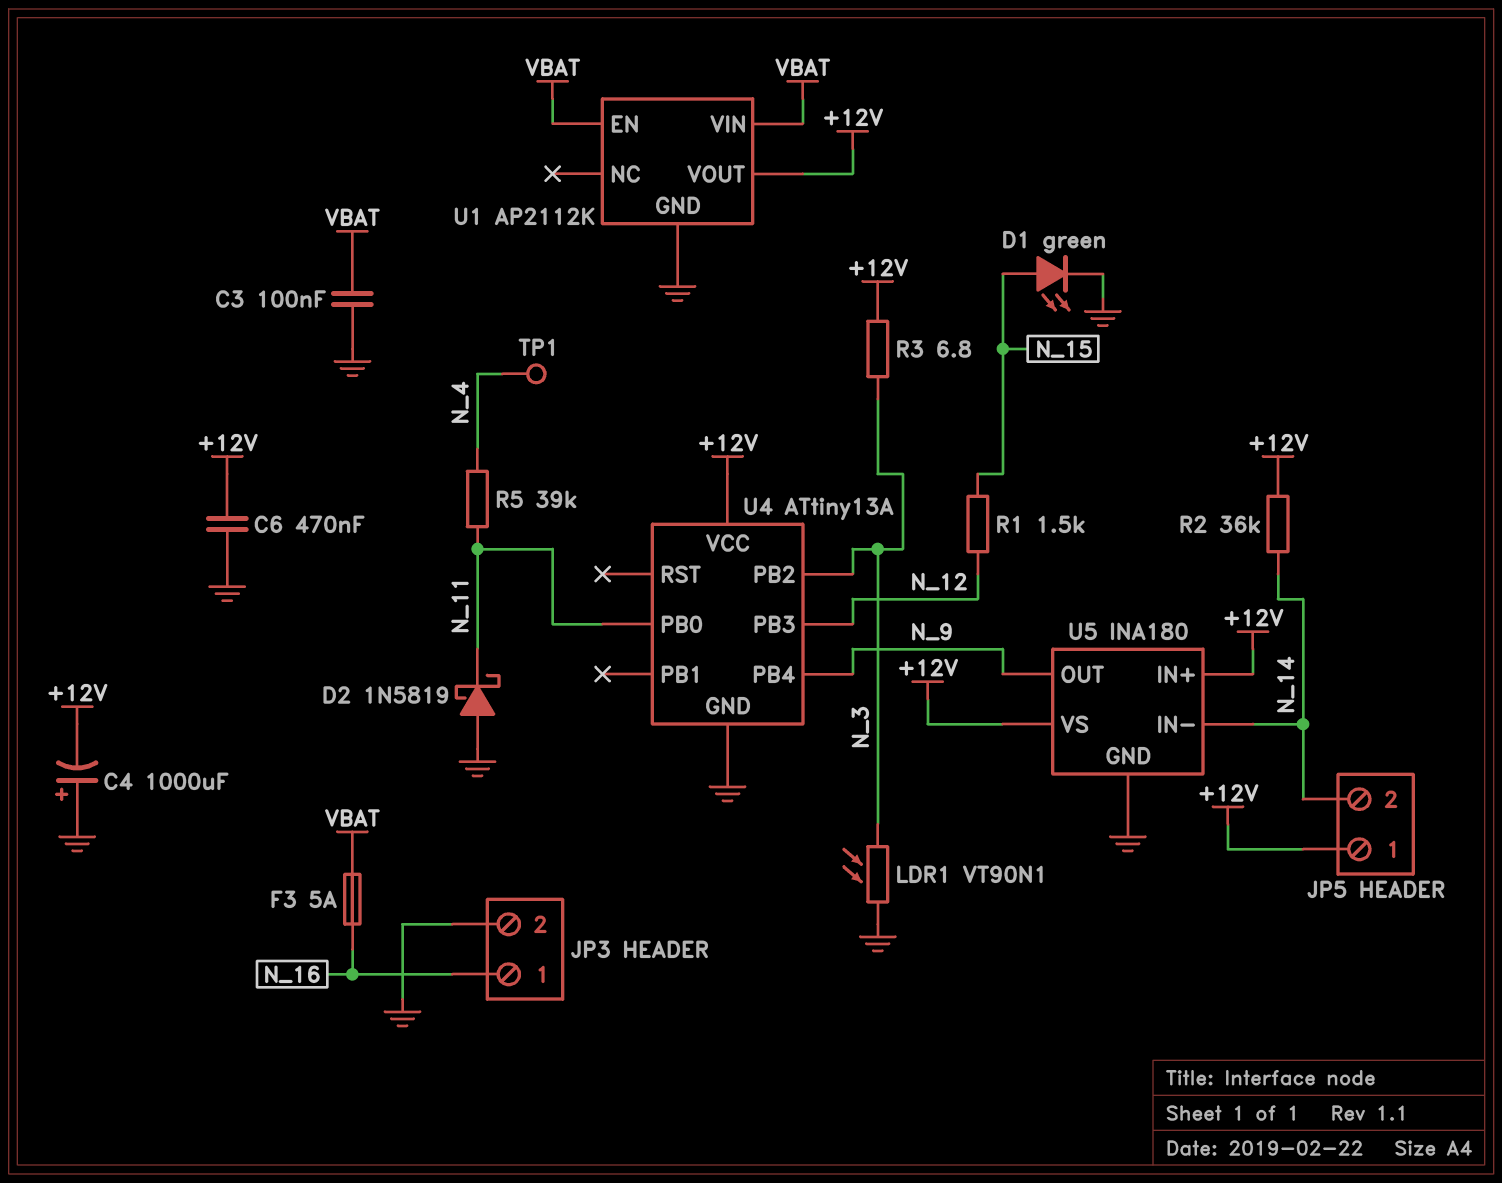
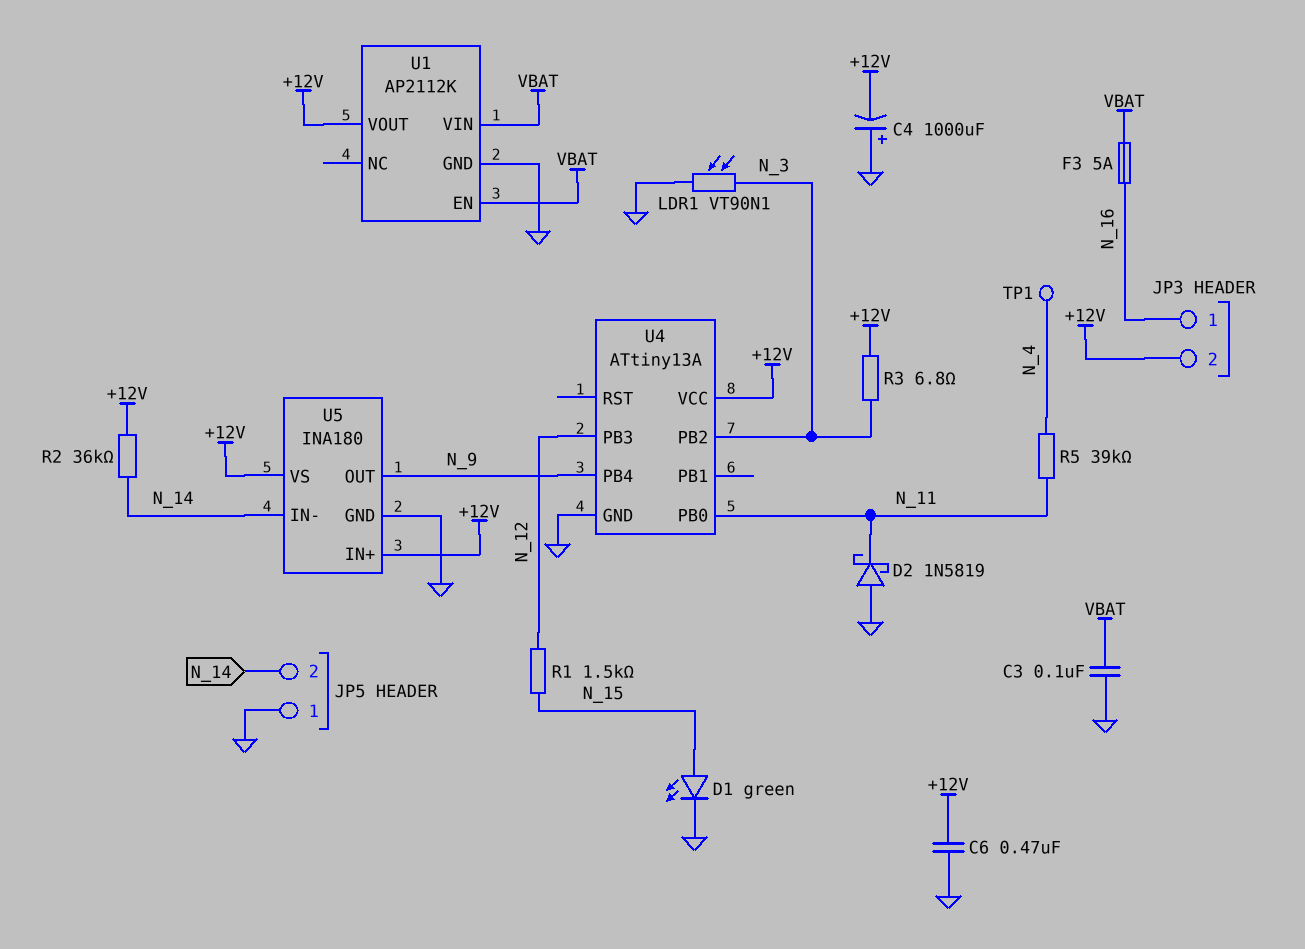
JP3 pin 2: GND -> +12V
JP5 pin 1: +12V -> GND

